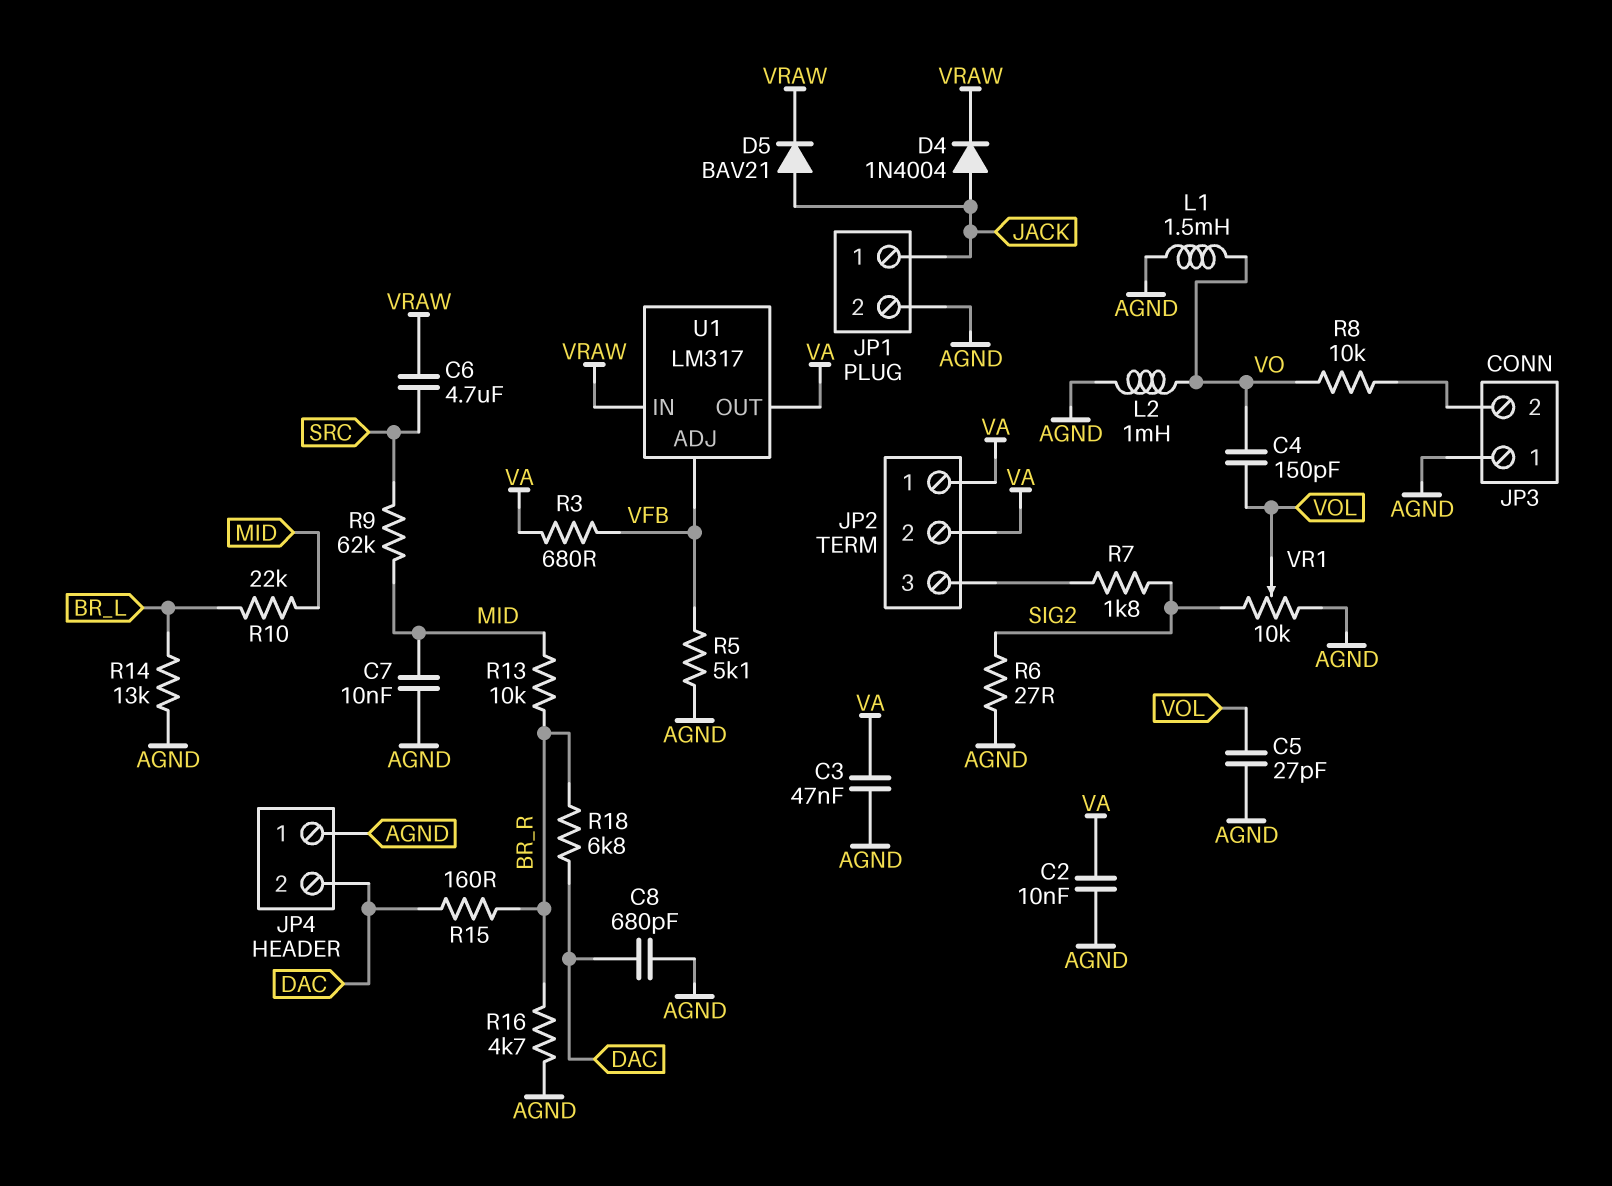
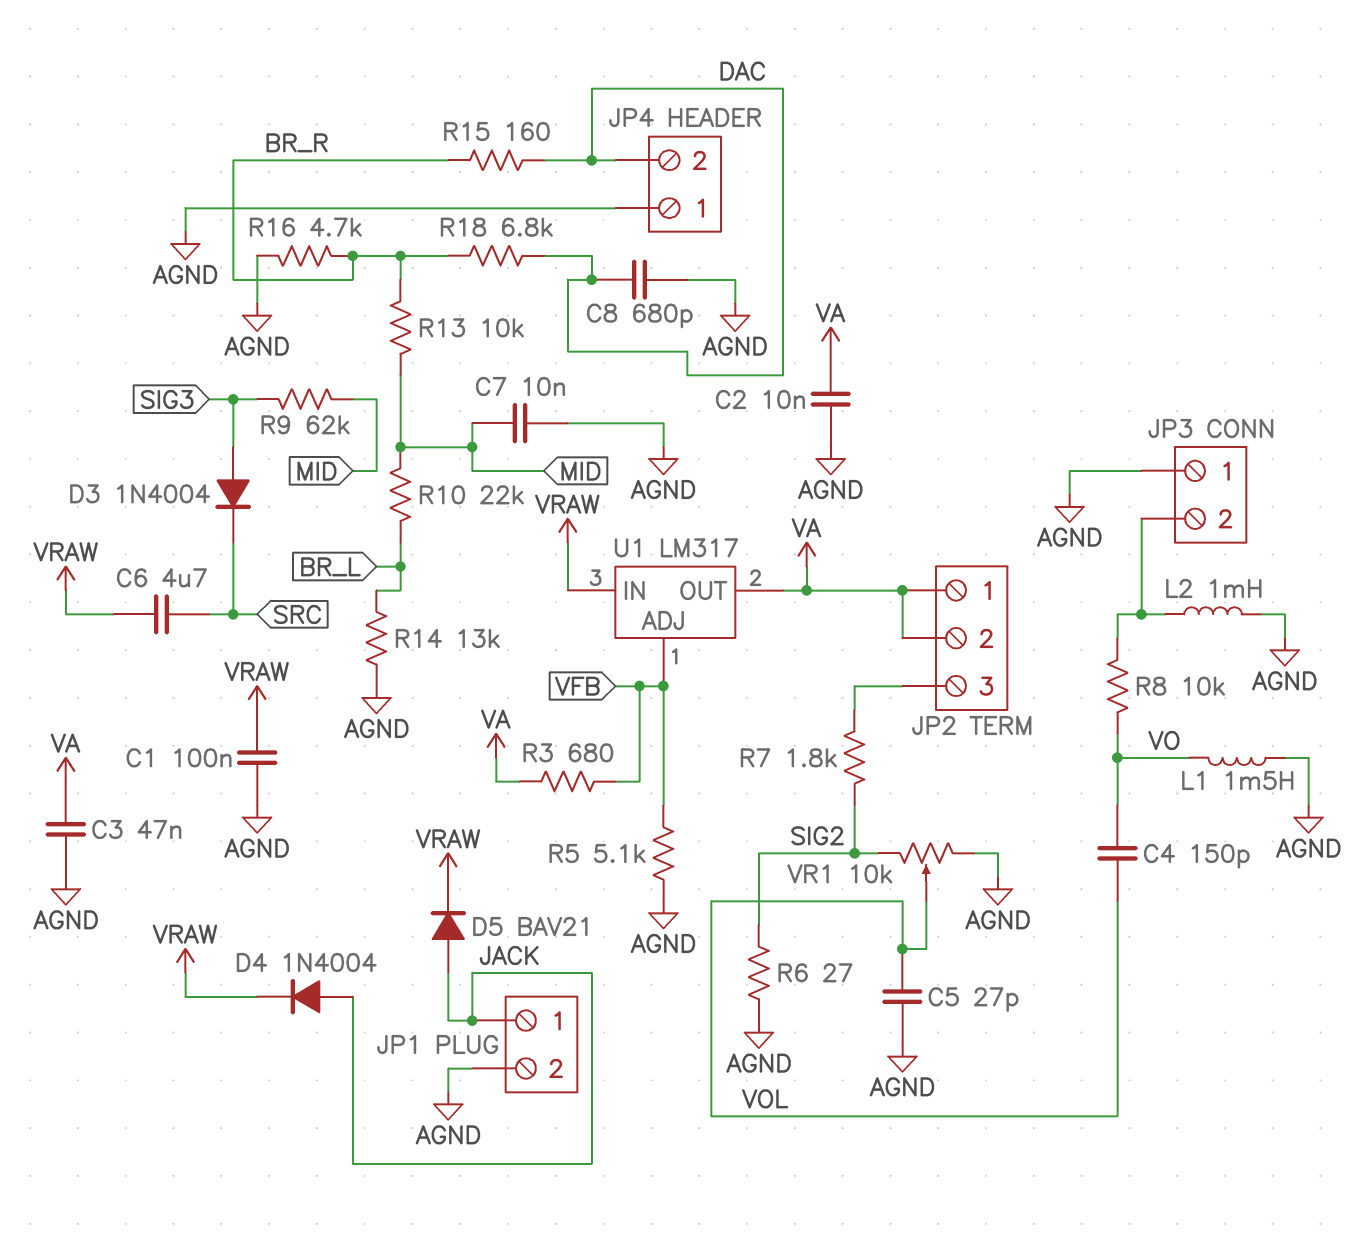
C1: none -> 100nF (AGND, VRAW)
D3: none -> diode 1N4004 (A SIG3, K SRC)
L2: 1mH (AGND, VO) -> 1mH (AGND, JP3/2)
R9: 62k (MID, SRC) -> 62k (MID, SIG3)

